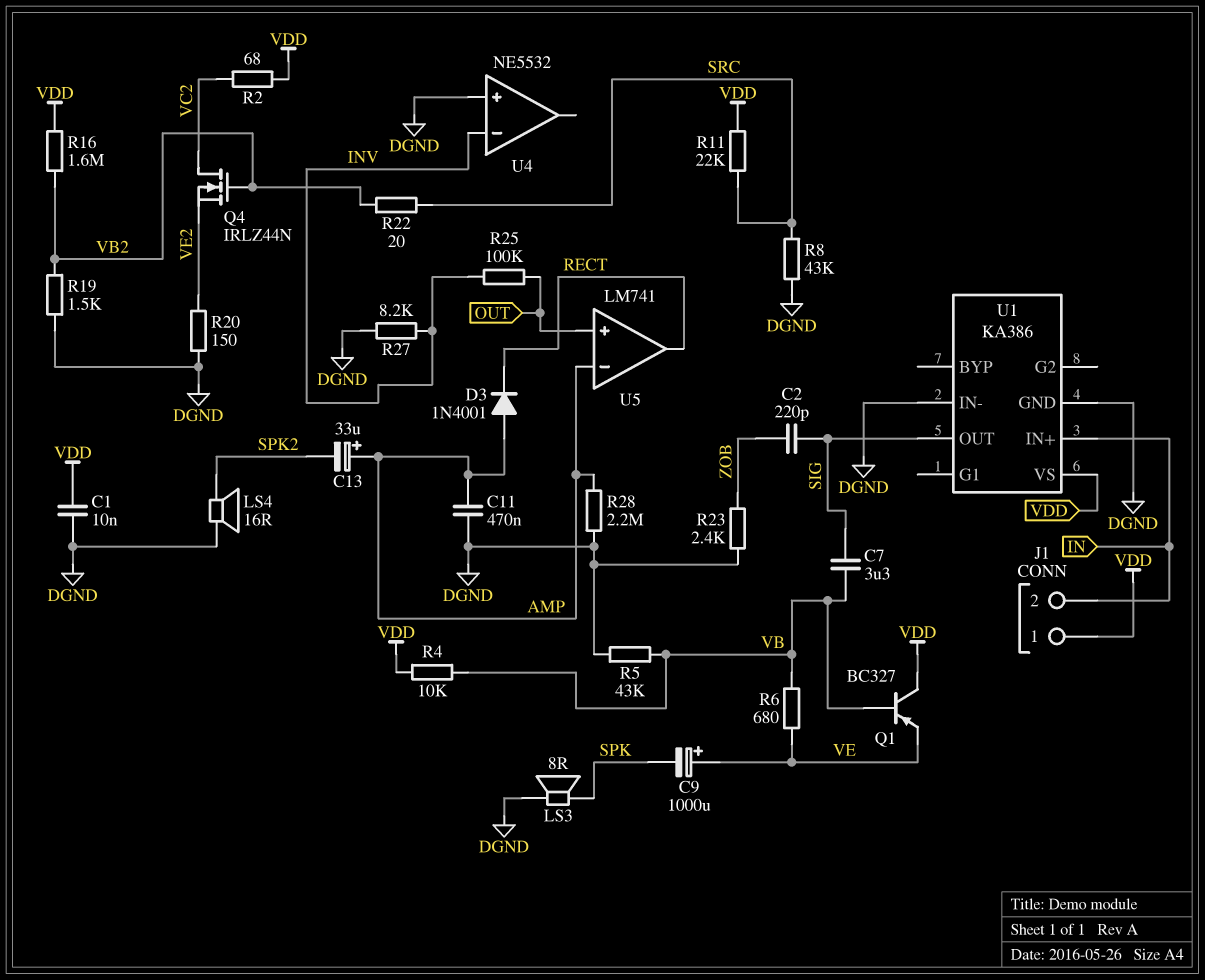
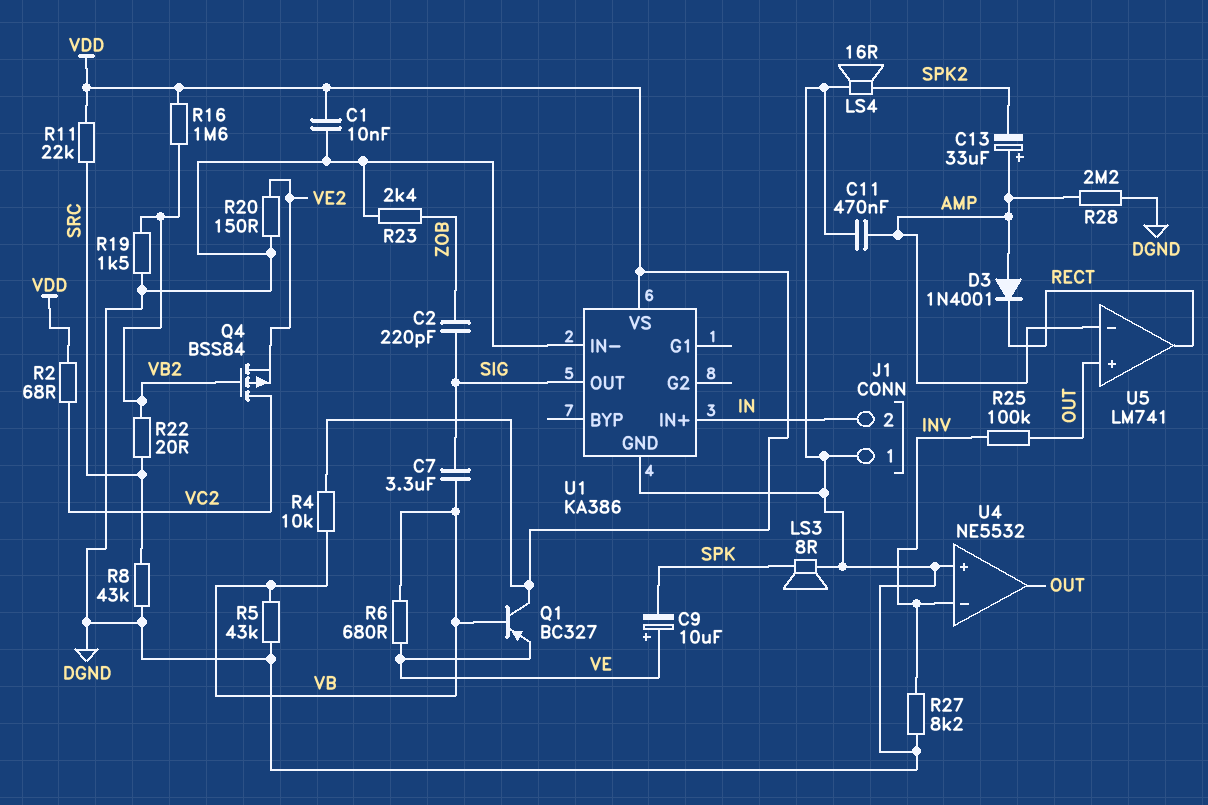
C9: 1000uF (plus VE, minus SPK) -> 10uF (plus VE, minus SPK)
J1 pin 1: VDD -> DGND
Q4: NMOS IRLZ44N (G VB2, D VC2, S VE2) -> PMOS BSS84 (G VB2, D VC2, S VE2)
U4 pin out: none -> OUT

